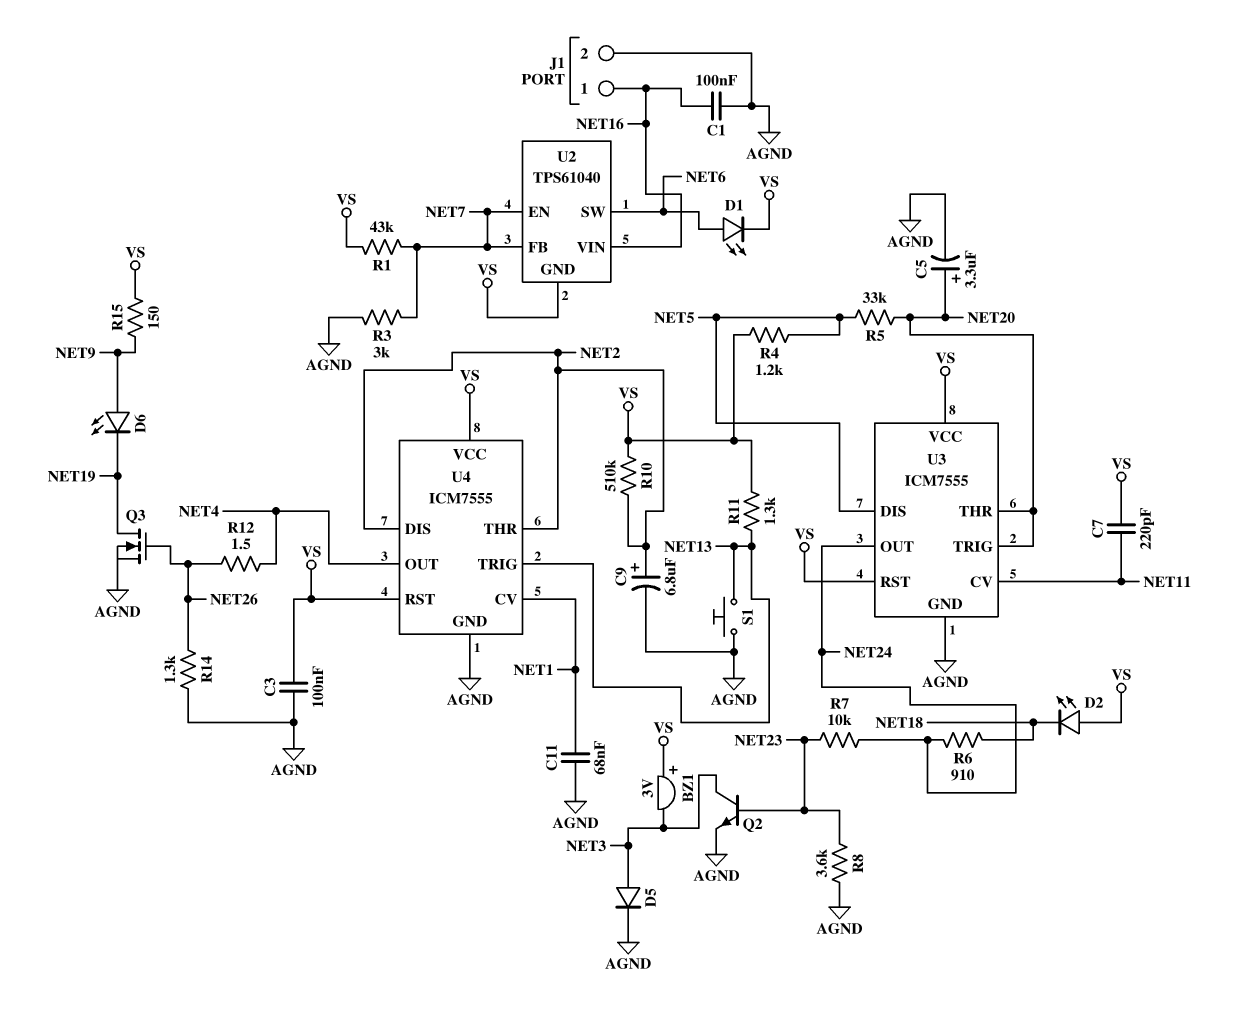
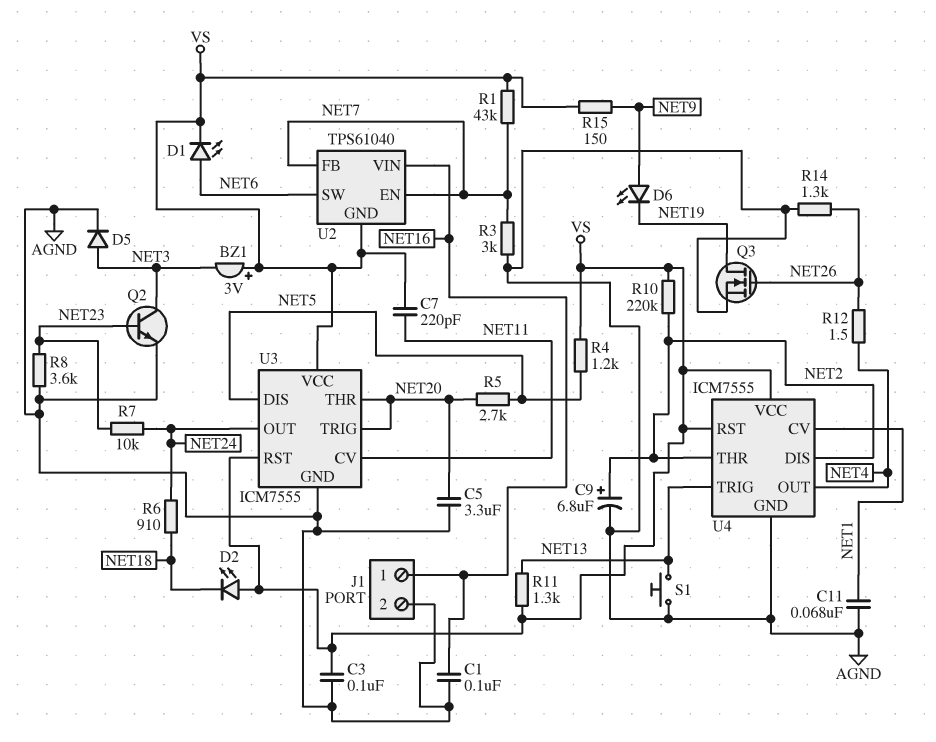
C5: 3.3uF (plus NET20, minus AGND) -> 3.3uF (AGND, NET20)
R5: 33k (NET5, NET20) -> 2.7k (NET5, NET20)
R10: 510k (NET2, VS) -> 220k (NET2, VS)

